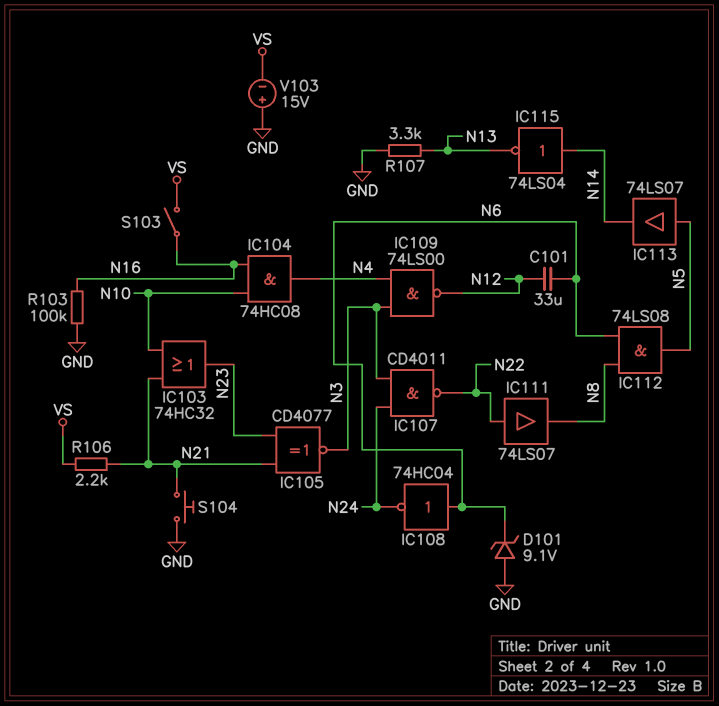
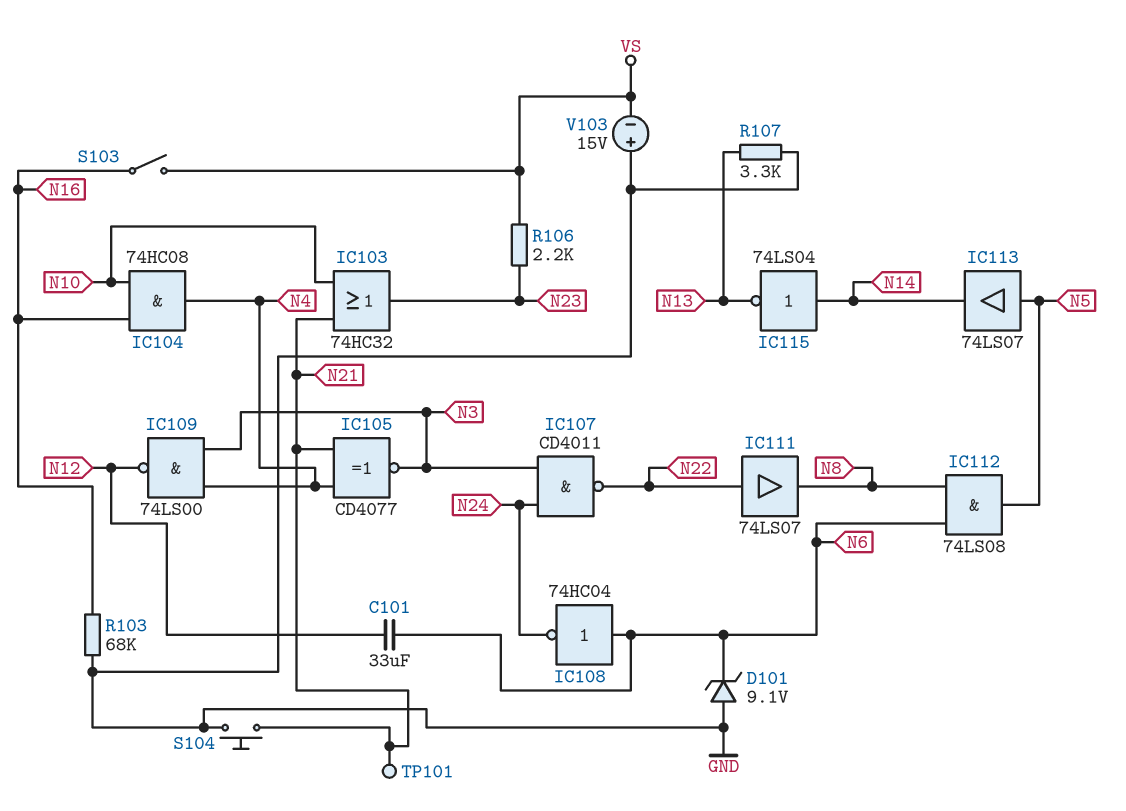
IC105: XNOR CD4077 (in N21, in N23, out N3) -> XNOR CD4077 (in N4, in N21, out N3)
R103: 100k (GND, N16) -> 68k (GND, N16)
R106: 2.2k (N21, VS) -> 2.2k (N23, VS)
TP101: none -> test point (N21)

